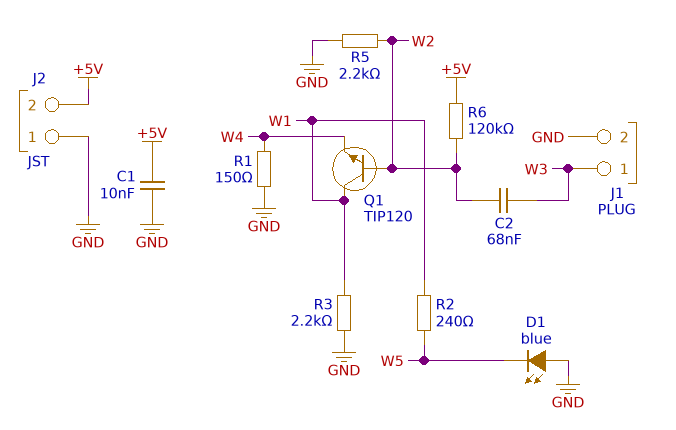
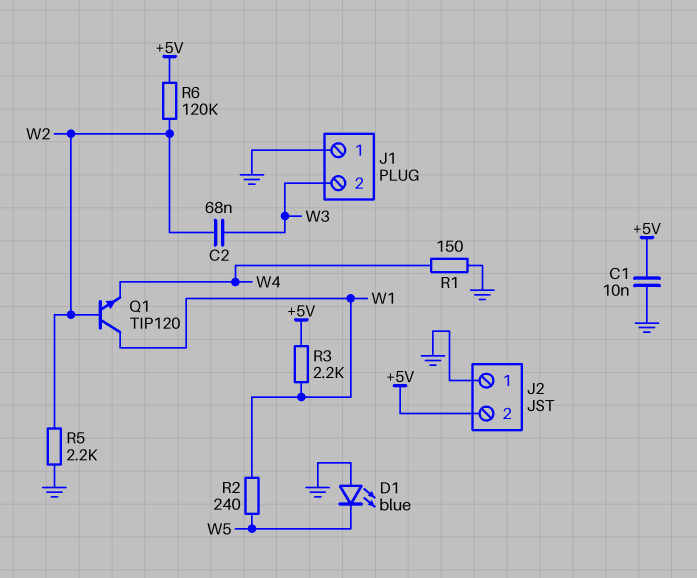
J1 pin 1: W3 -> GND
J1 pin 2: GND -> W3
R3: 2.2k (GND, W1) -> 2.2k (+5V, W1)

